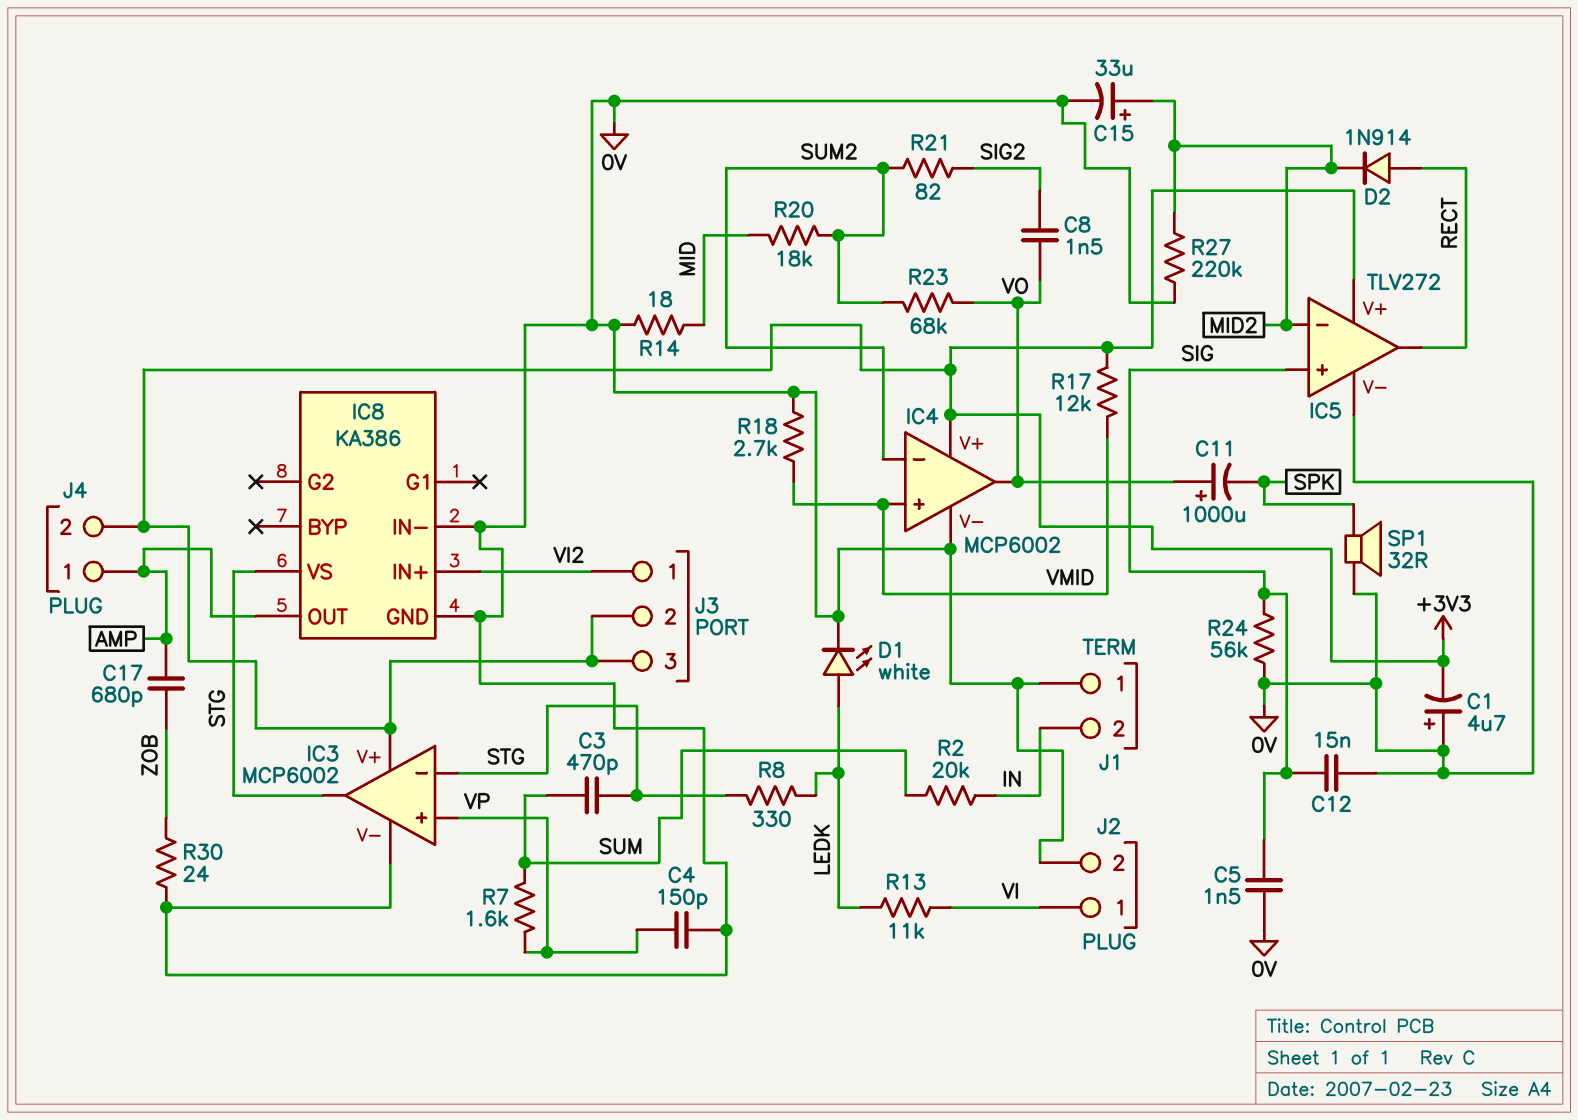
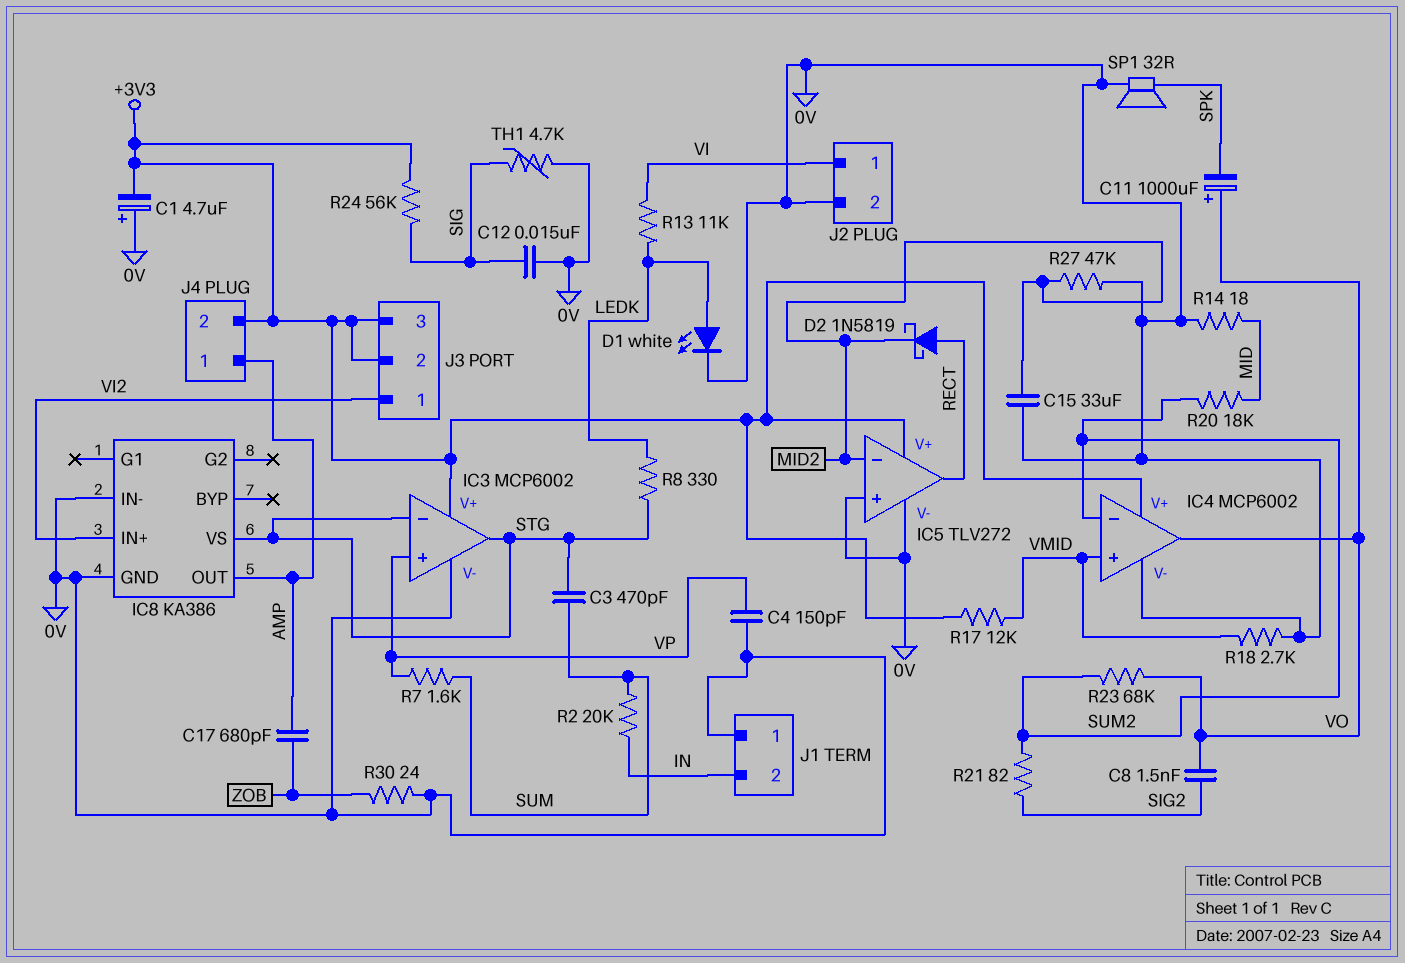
C5: 1.5nF (0V, SIG) -> none
C15: 33uF (plus MID2, minus 0V) -> 33uF (0V, MID2)
D2: diode 1N914 (A RECT, K MID2) -> schottky 1N5819 (A RECT, K MID2)
IC5 pin in+: SIG -> 0V
R24: 56k (0V, SIG) -> 56k (+3V3, SIG)
R27: 220k (0V, MID2) -> 47k (0V, MID2)
TH1: none -> 4.7k (0V, SIG)

